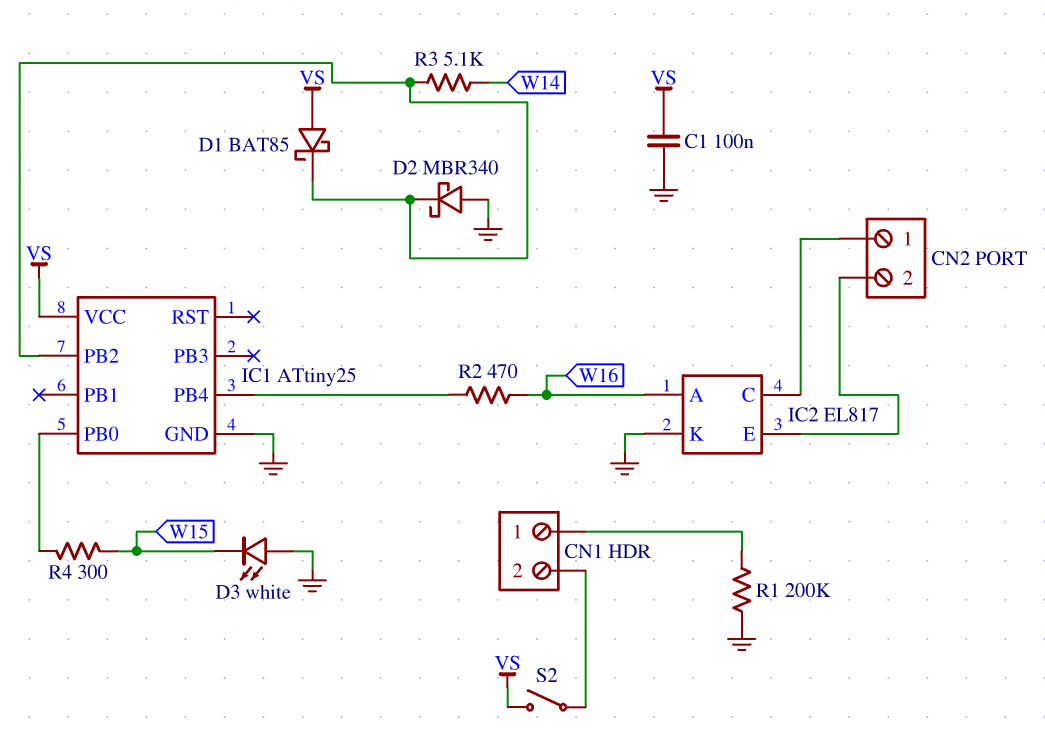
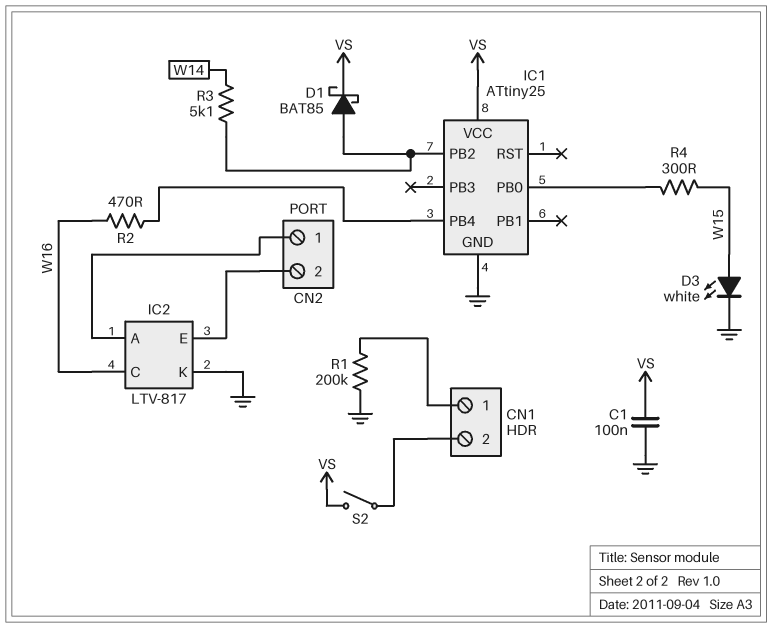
D1: schottky BAT85 (A VS, K IC1/PB2) -> schottky BAT85 (A IC1/PB2, K VS)
D2: schottky MBR340 (A GND, K IC1/PB2) -> none
D3: LED white (A GND, K W15) -> LED white (A W15, K GND)
IC2: EL817 -> LTV-817
IC2 pin A: W16 -> CN2/1
IC2 pin C: CN2/1 -> W16

